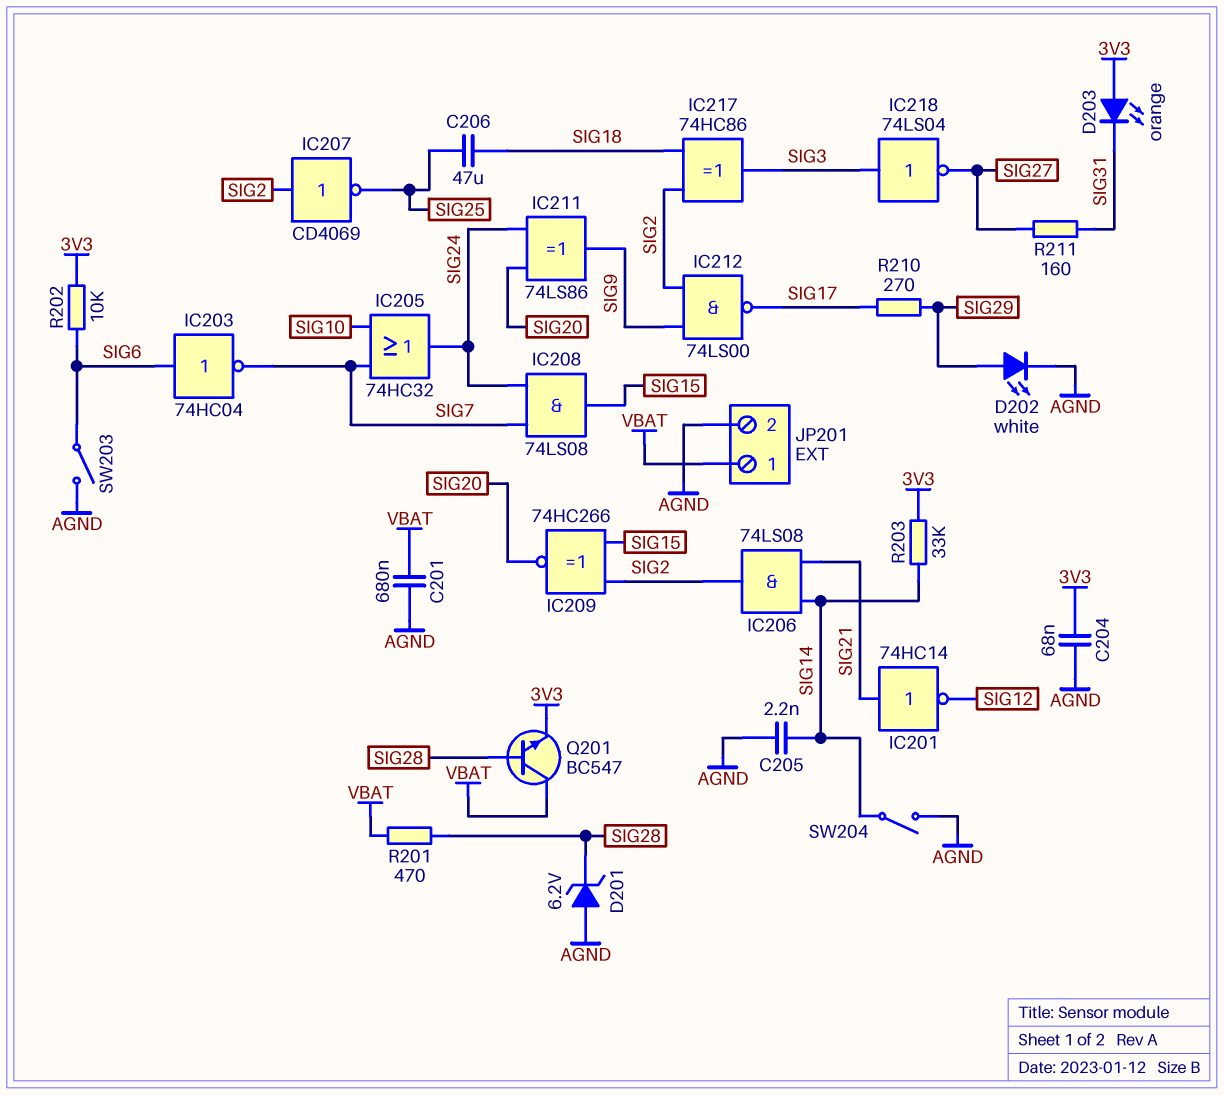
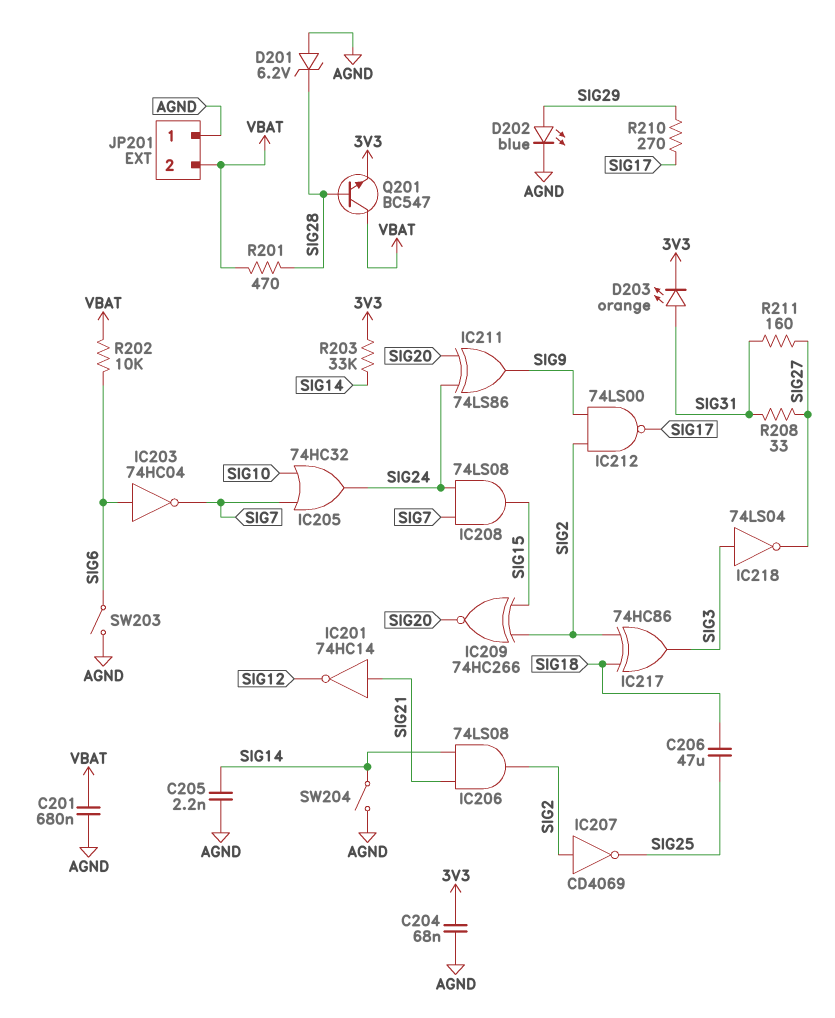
D202: LED white (A SIG29, K AGND) -> LED blue (A SIG29, K AGND)
D203: LED orange (A 3V3, K SIG31) -> LED orange (A SIG31, K 3V3)
JP201 pin 1: VBAT -> AGND
JP201 pin 2: AGND -> VBAT
R202: 10k (3V3, SIG6) -> 10k (SIG6, VBAT)
R208: none -> 33 (SIG27, SIG31)

